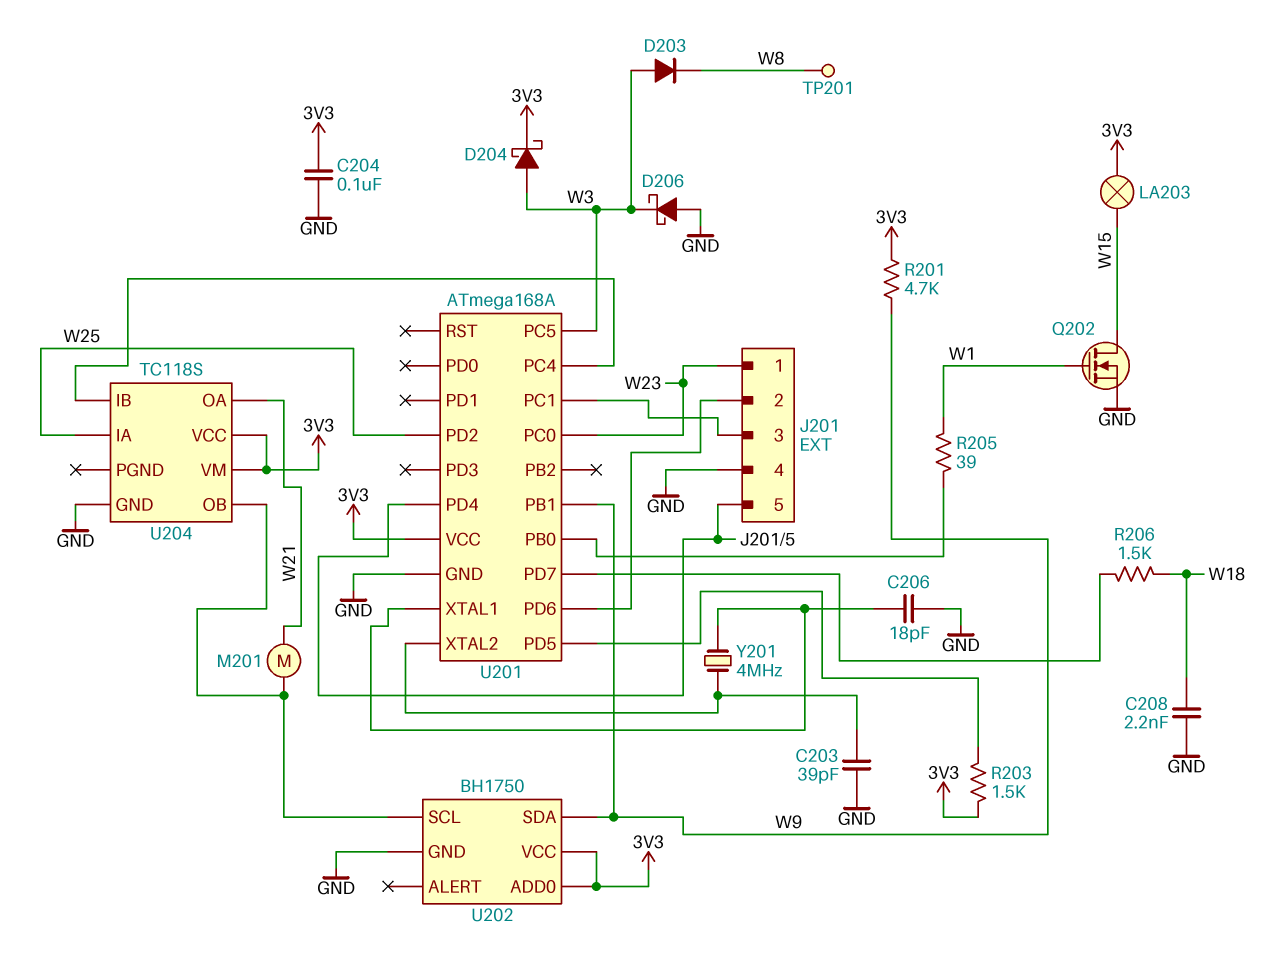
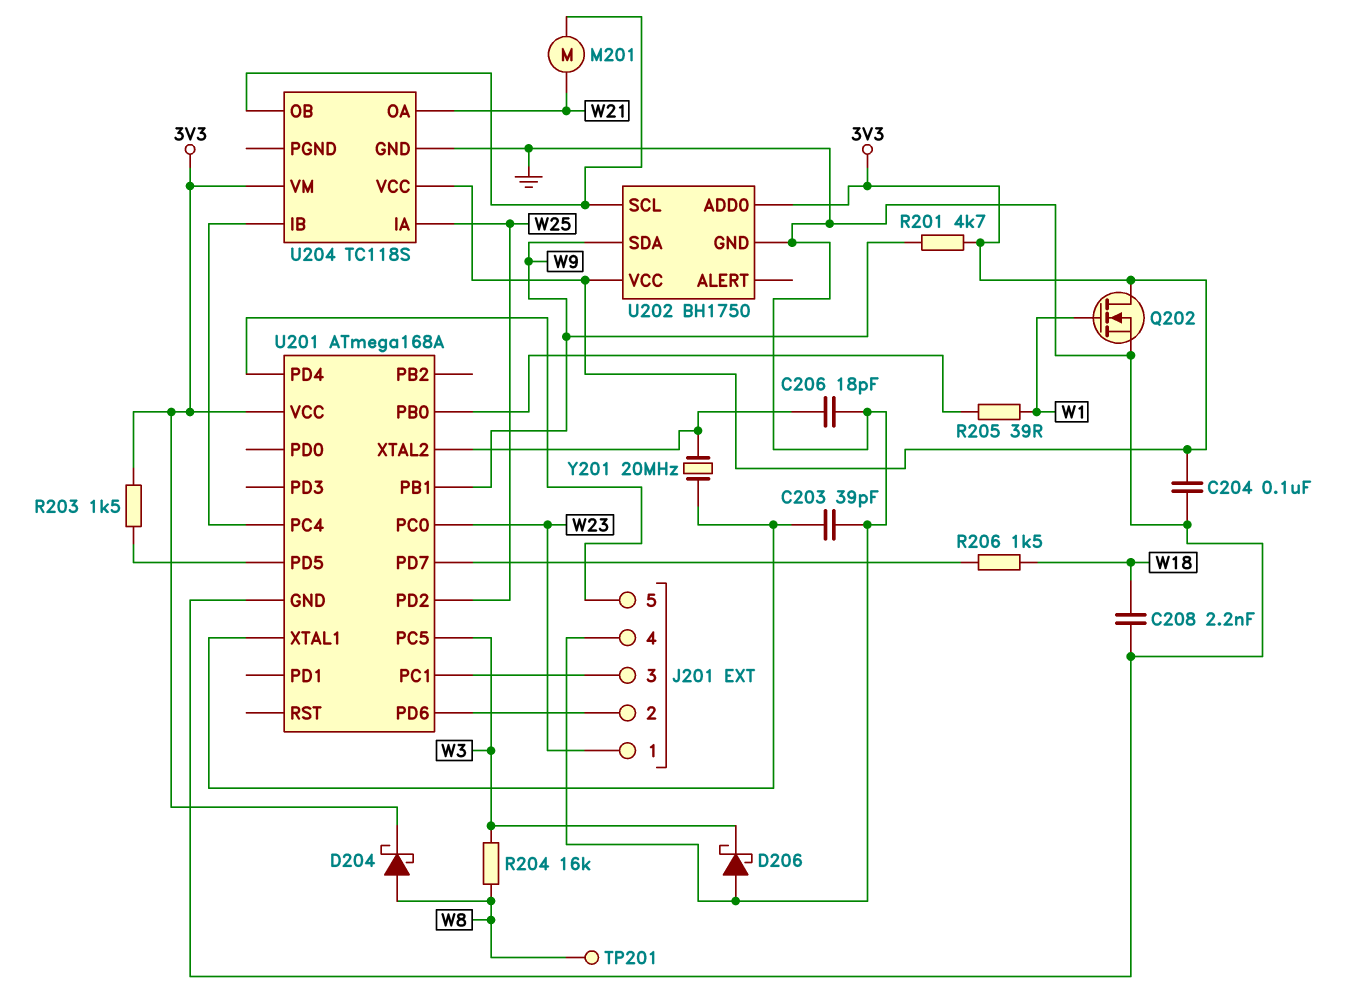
C203: 39pF (GND, U201/XTAL2) -> 39pF (GND, U201/XTAL1)
C206: 18pF (GND, U201/XTAL1) -> 18pF (GND, U201/XTAL2)
D203: diode (A W3, K W8) -> none
D204: schottky (A W3, K 3V3) -> schottky (A W8, K 3V3)
LA203: lamp (3V3, W15) -> none
Q202: NMOS (G W1, D W15, S GND) -> NMOS (G W1, D 3V3, S GND)
R204: none -> 16k (W3, W8)
Y201: 4MHz (U201/XTAL1, U201/XTAL2) -> 20MHz (U201/XTAL1, U201/XTAL2)

